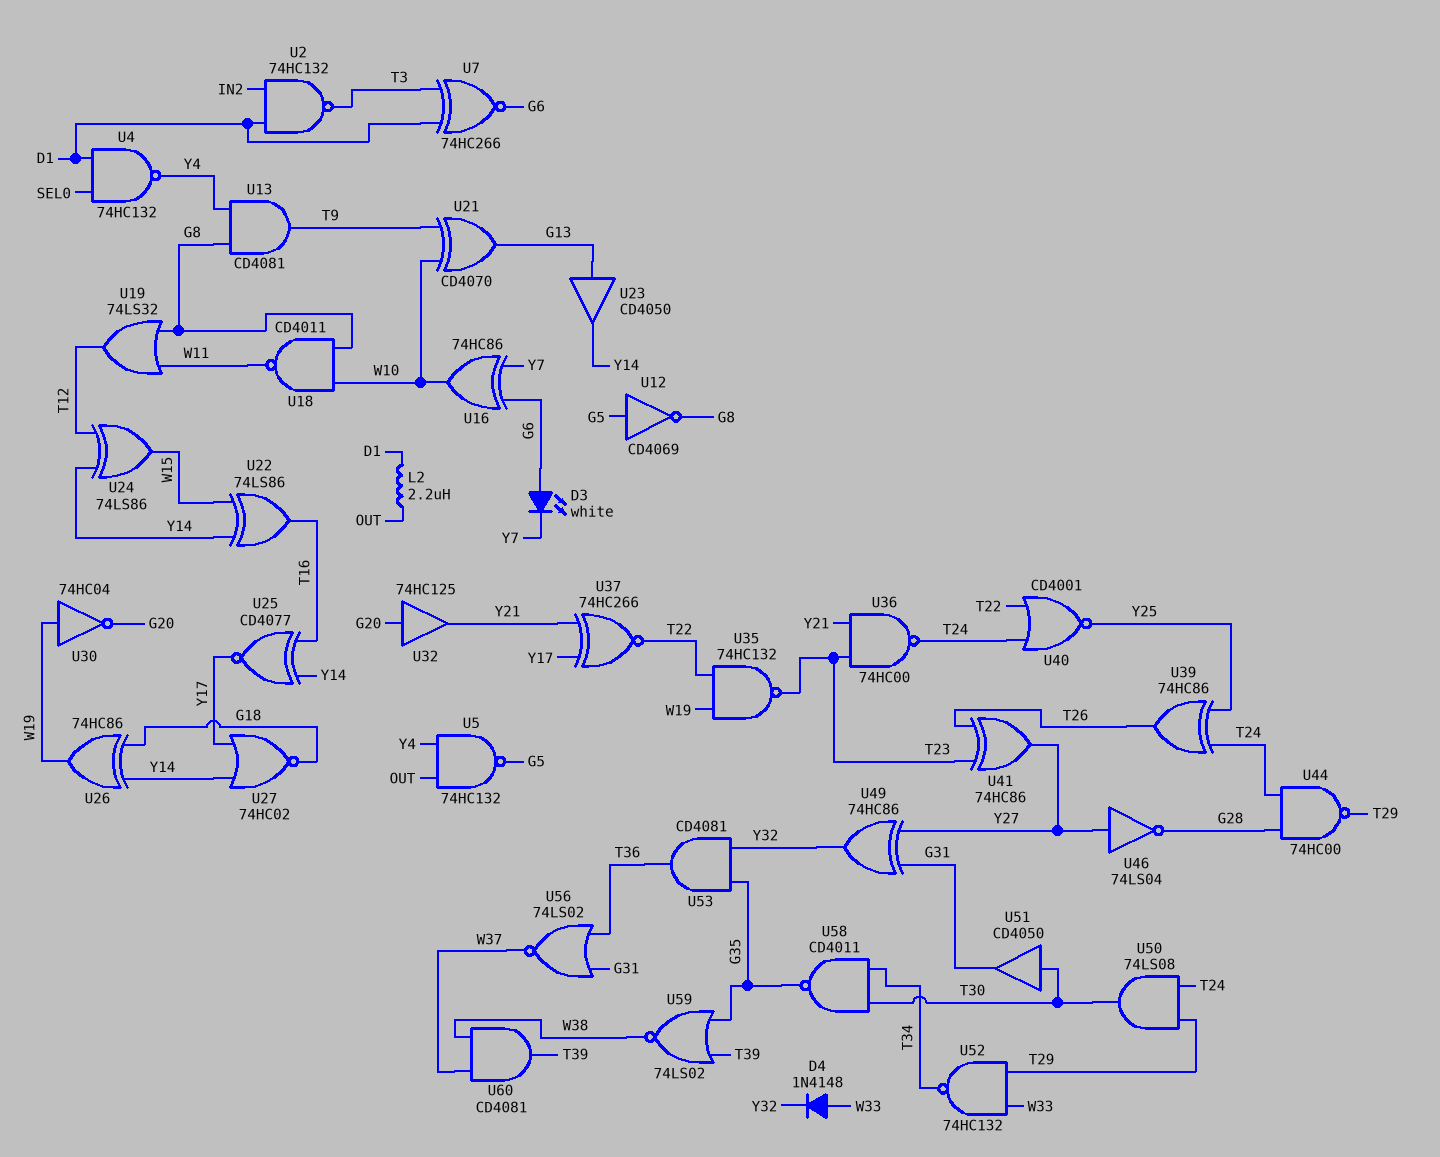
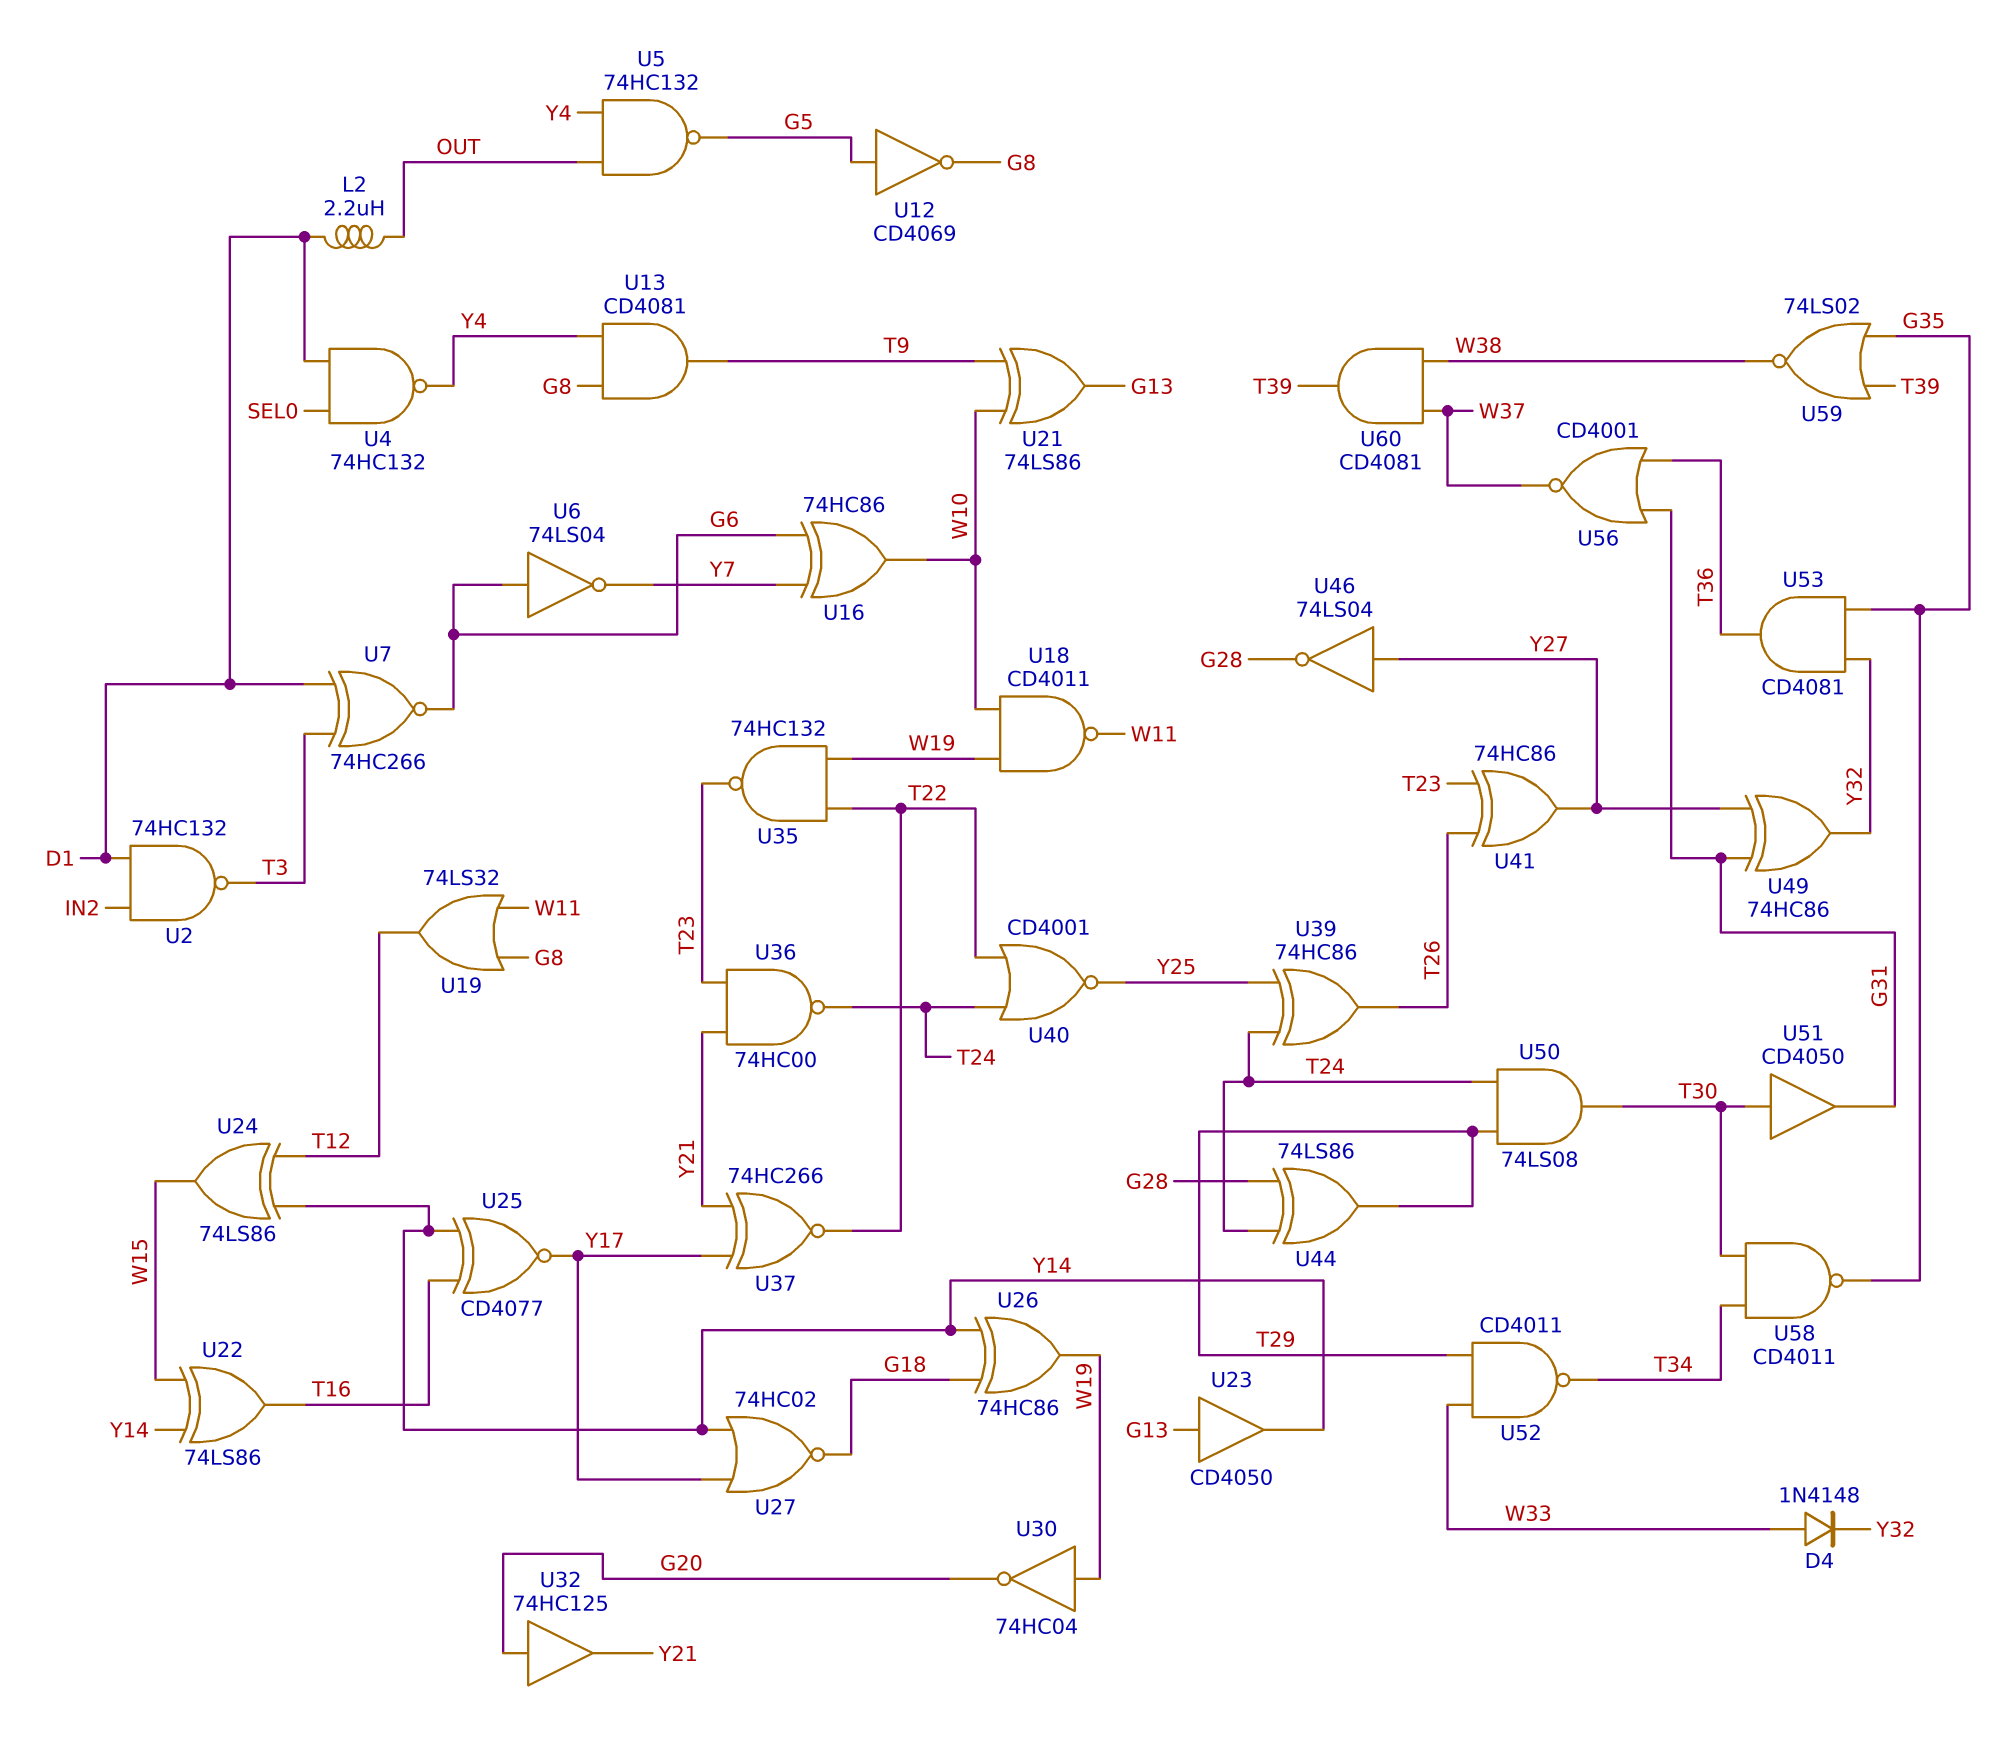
D3: LED white (A G6, K Y7) -> none
U6: none -> NOT 74LS04 (in G6, out Y7)
U18: NAND CD4011 (in G8, in W10, out W11) -> NAND CD4011 (in W10, in W19, out W11)
U21: XOR CD4070 (in T9, in W10, out G13) -> XOR 74LS86 (in T9, in W10, out G13)
U44: NAND 74HC00 (in G28, in T24, out T29) -> XOR 74LS86 (in G28, in T24, out T29)
U52: NAND 74HC132 (in T29, in W33, out T34) -> NAND CD4011 (in T29, in W33, out T34)
U56: NOR 74LS02 (in G31, in T36, out W37) -> NOR CD4001 (in G31, in T36, out W37)

